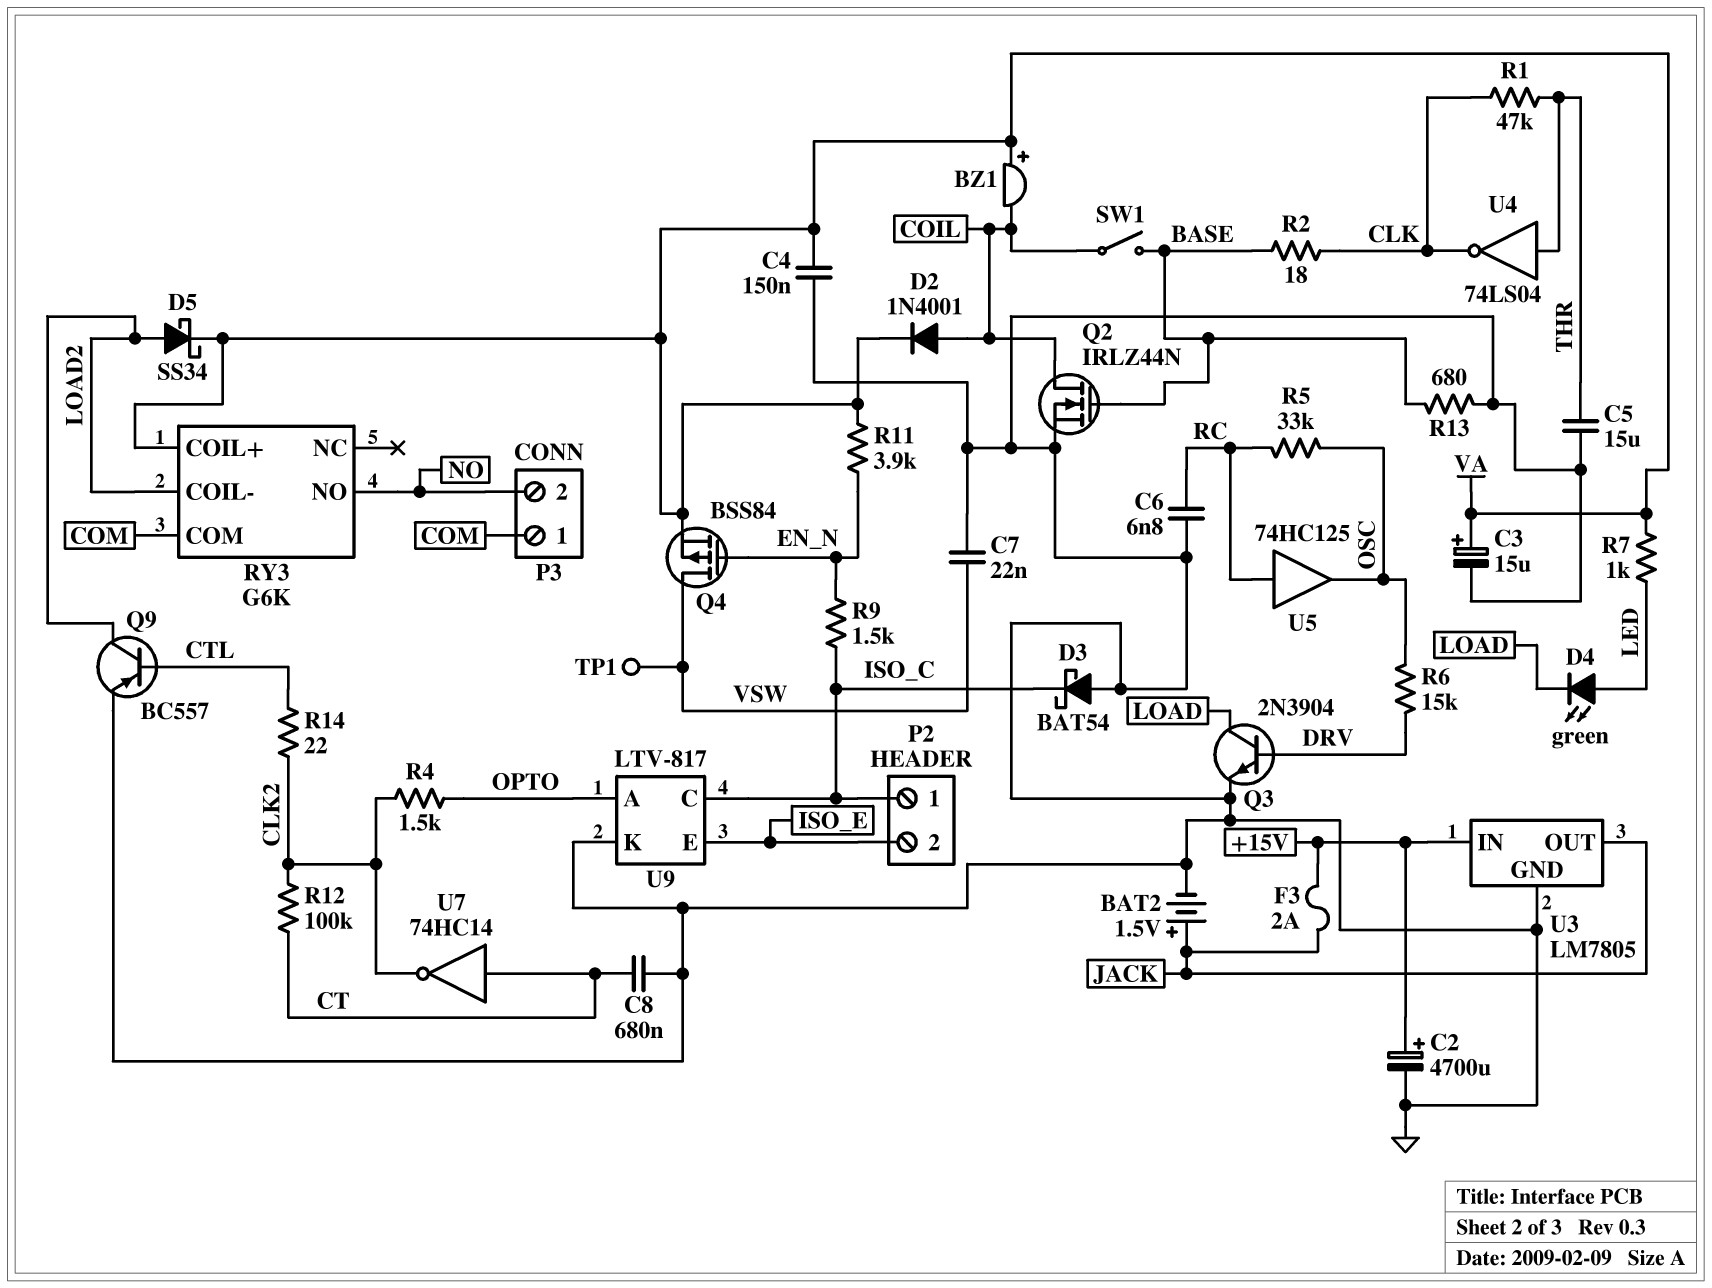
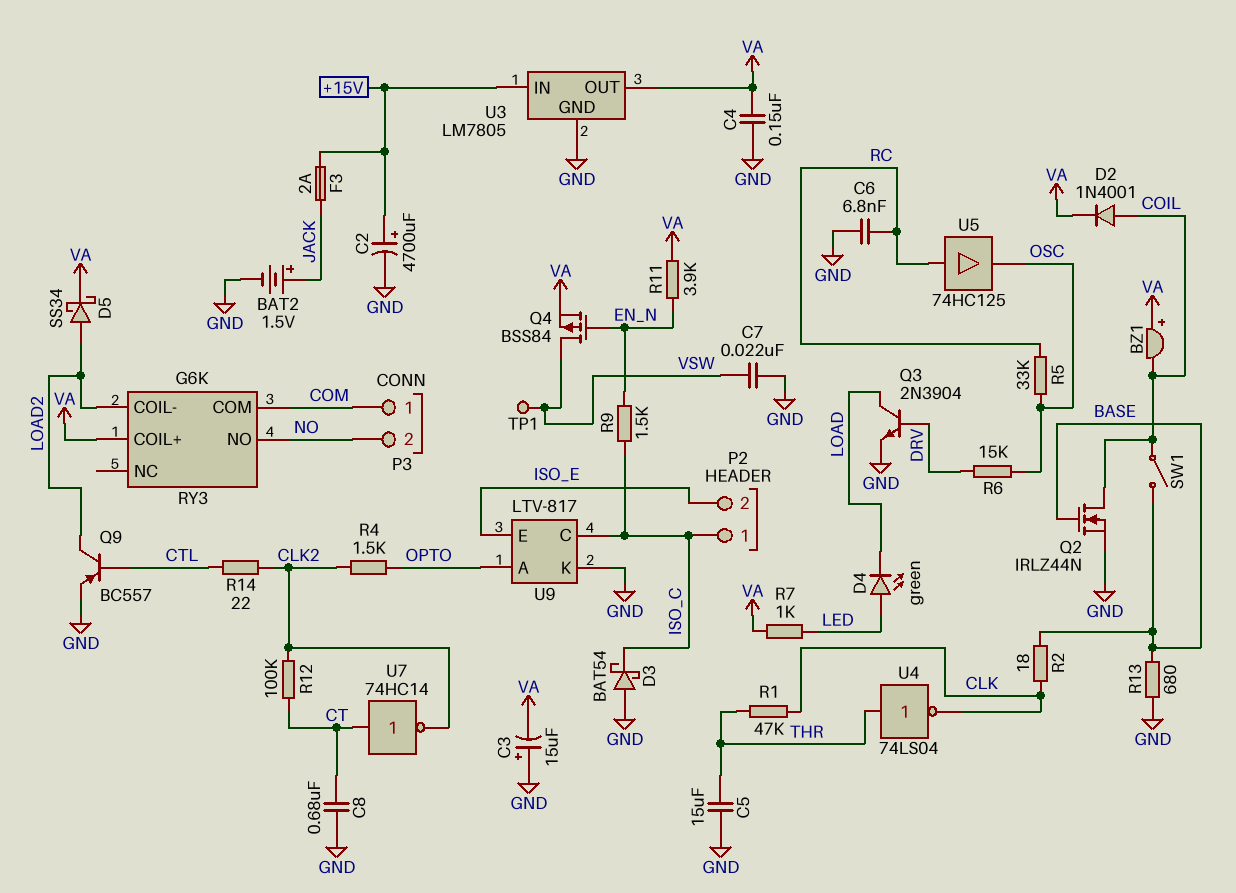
C3: 15uF (plus VA, minus GND) -> 15uF (plus GND, minus VA)
U3 pin OUT: JACK -> VA

